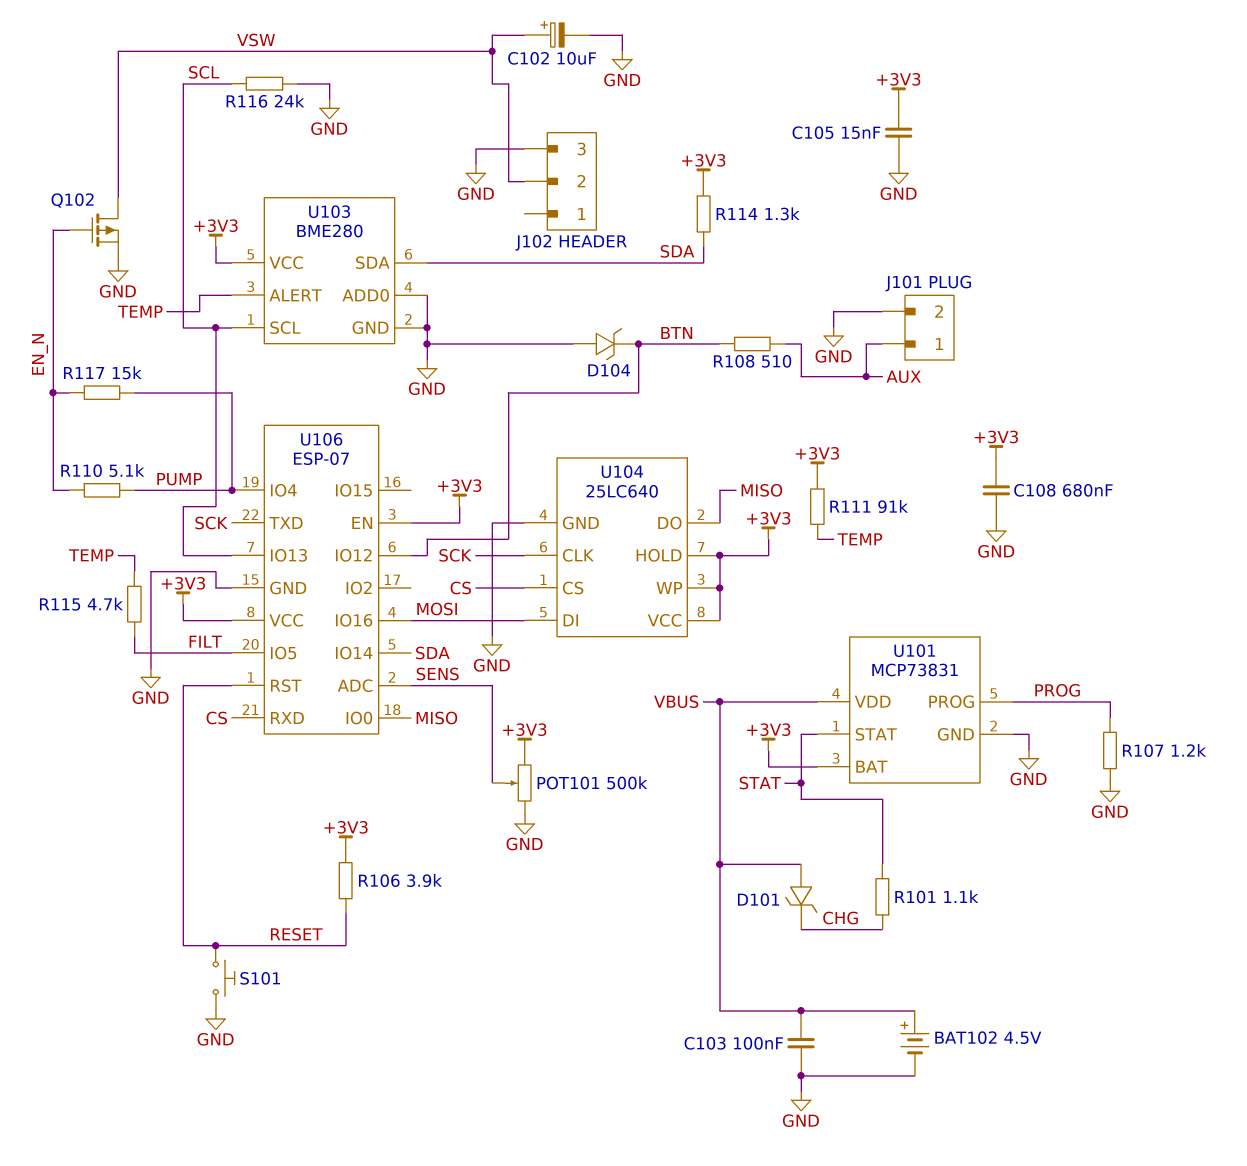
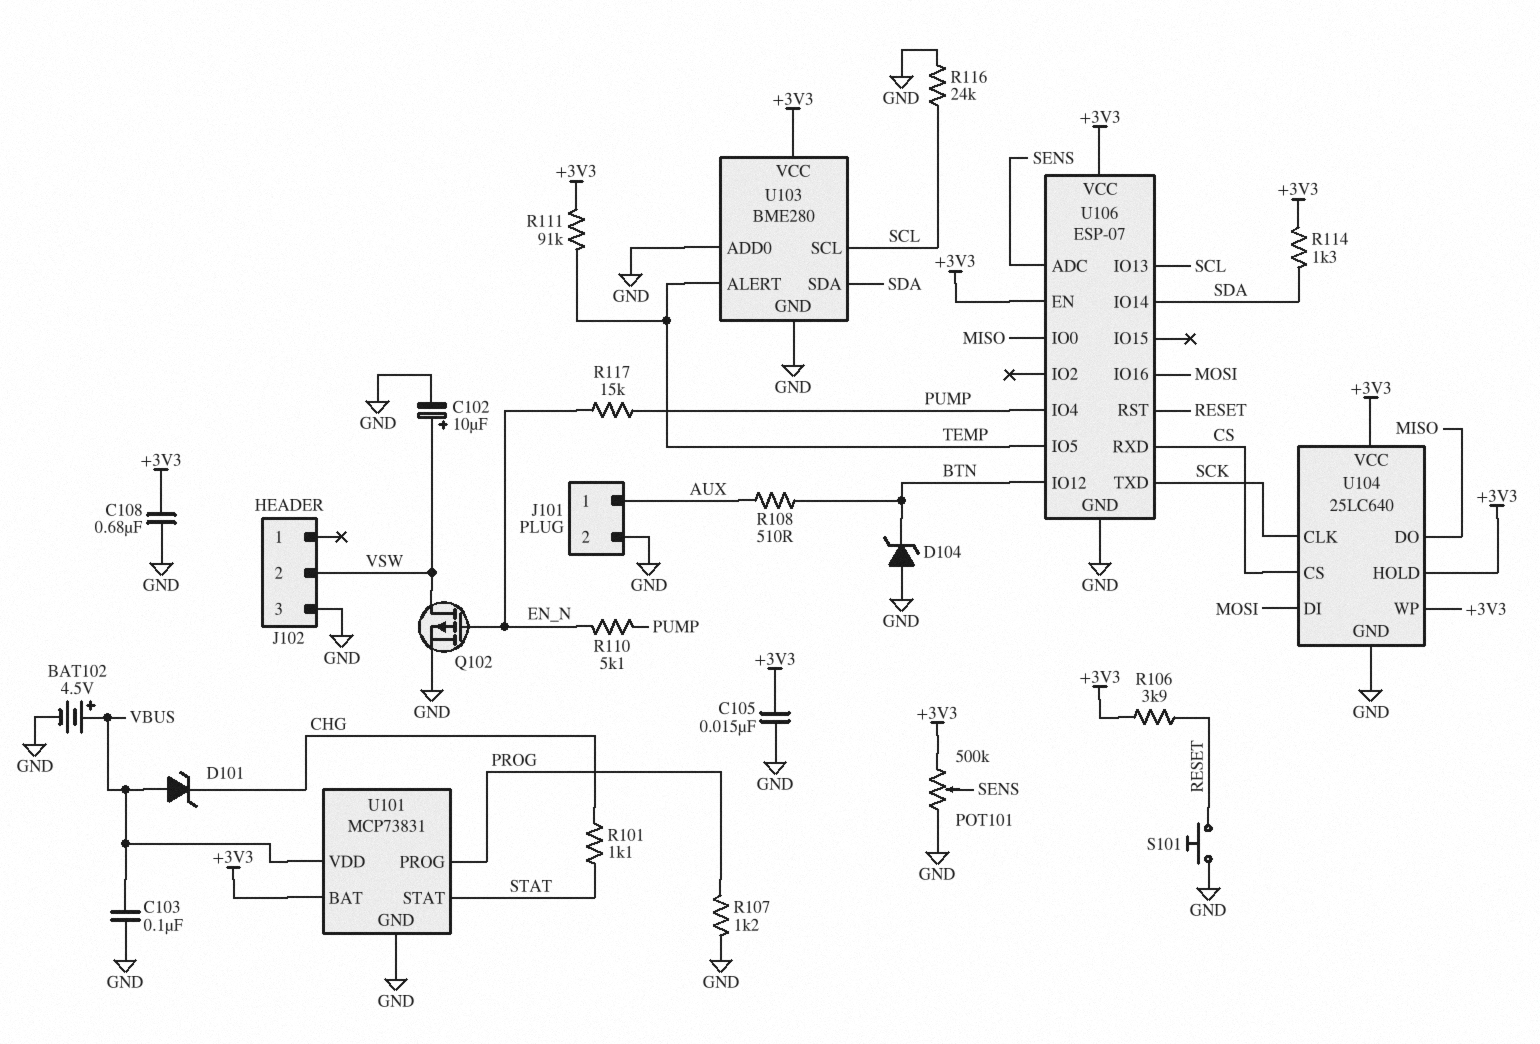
R115: 4.7k (FILT, TEMP) -> none
U106 pin IO5: FILT -> TEMP

